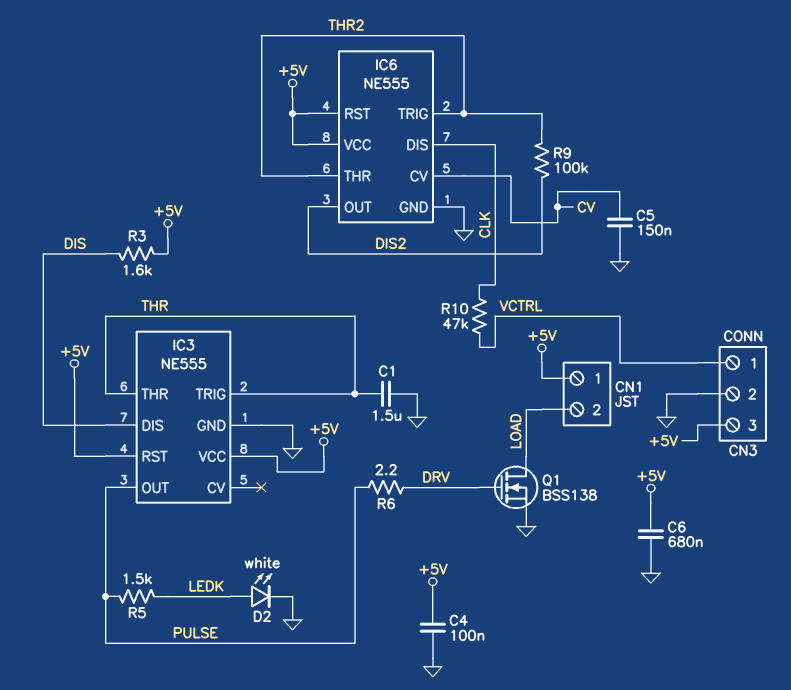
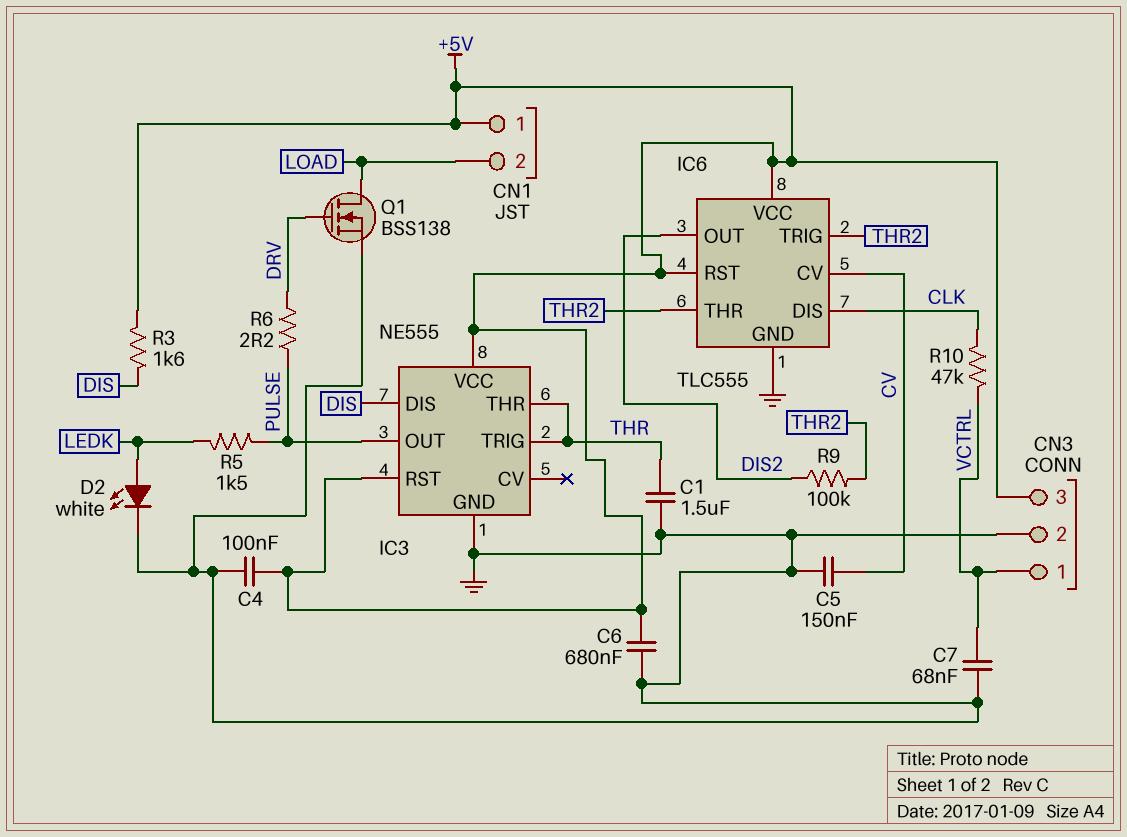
C7: none -> 68nF (GND, VCTRL)
IC6: NE555 -> TLC555

